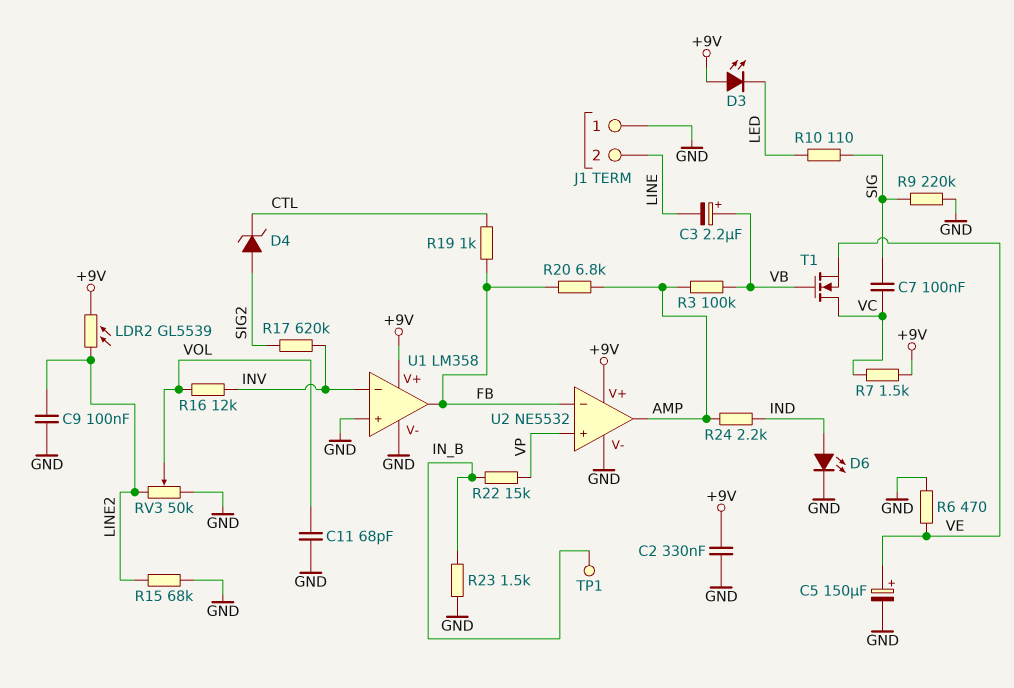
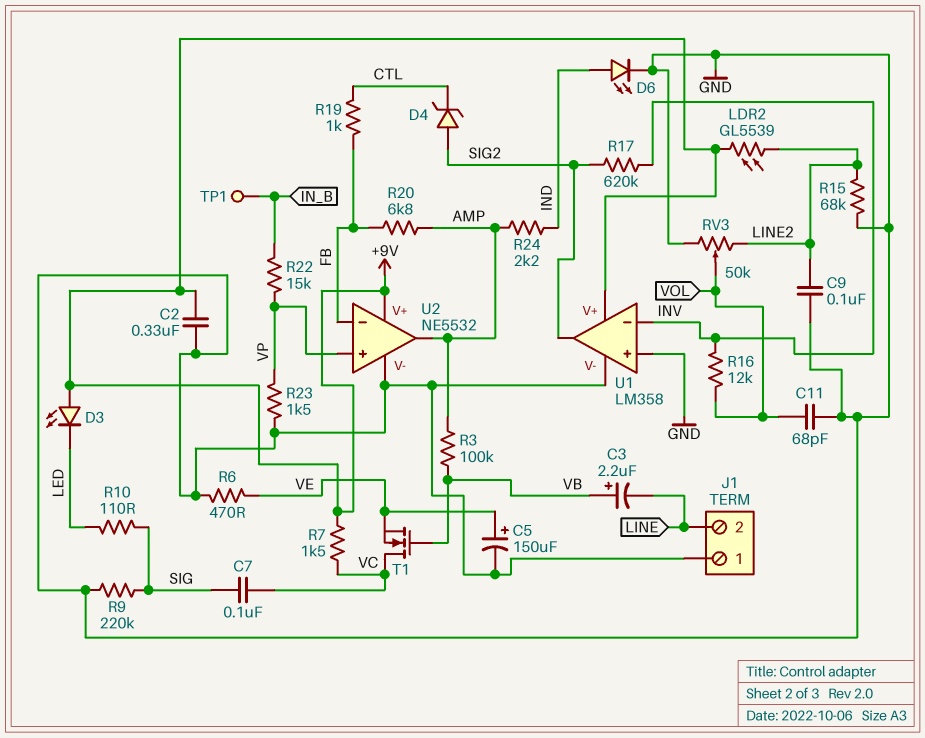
R23: 1.5k (GND, IN_B) -> 1.5k (GND, VP)
U1 pin out: FB -> SIG2

